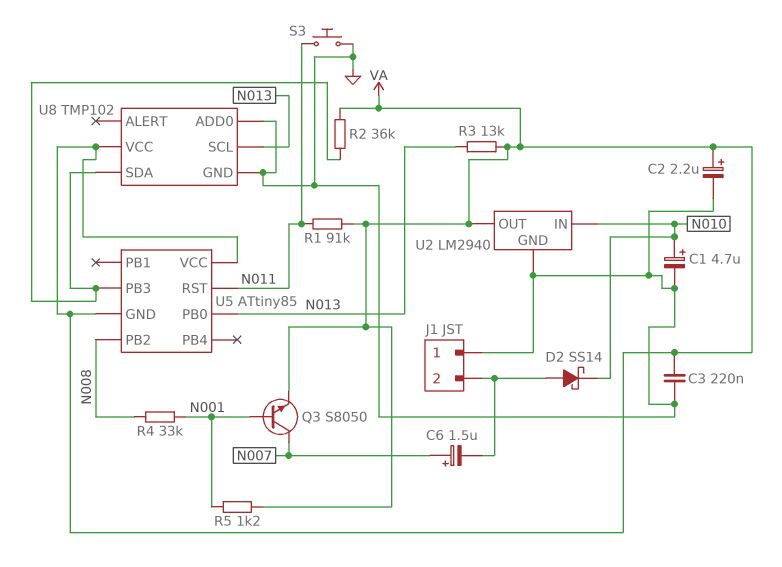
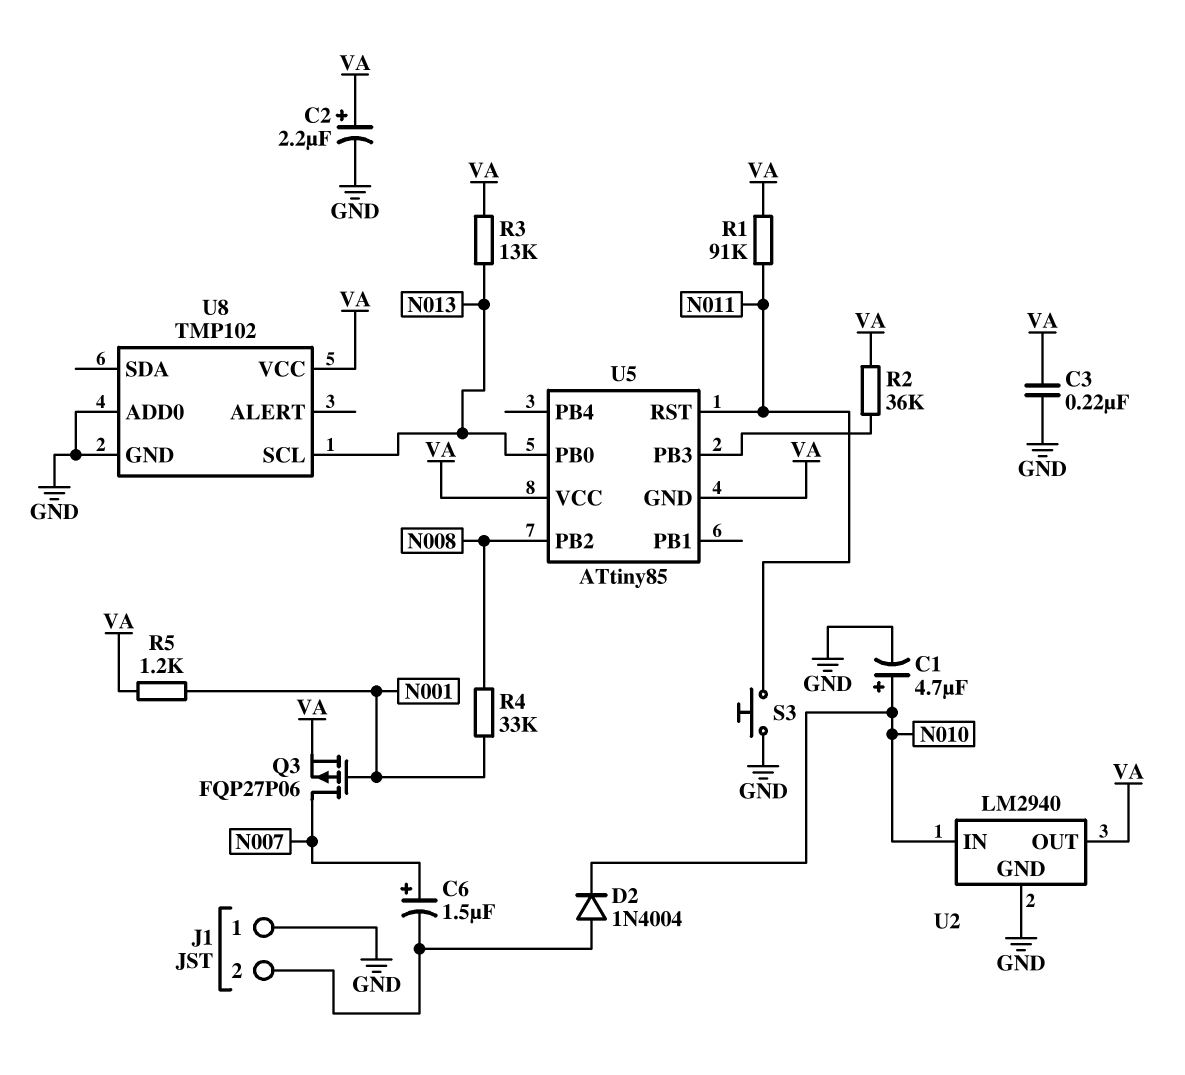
D2: schottky SS14 (A J1/2, K N010) -> diode 1N4004 (A J1/2, K N010)
Q3: NPN S8050 (B N001, C N007, E VA) -> PMOS FQP27P06 (G N001, D N007, S VA)
U8 pin SDA: U5/PB3 -> none

